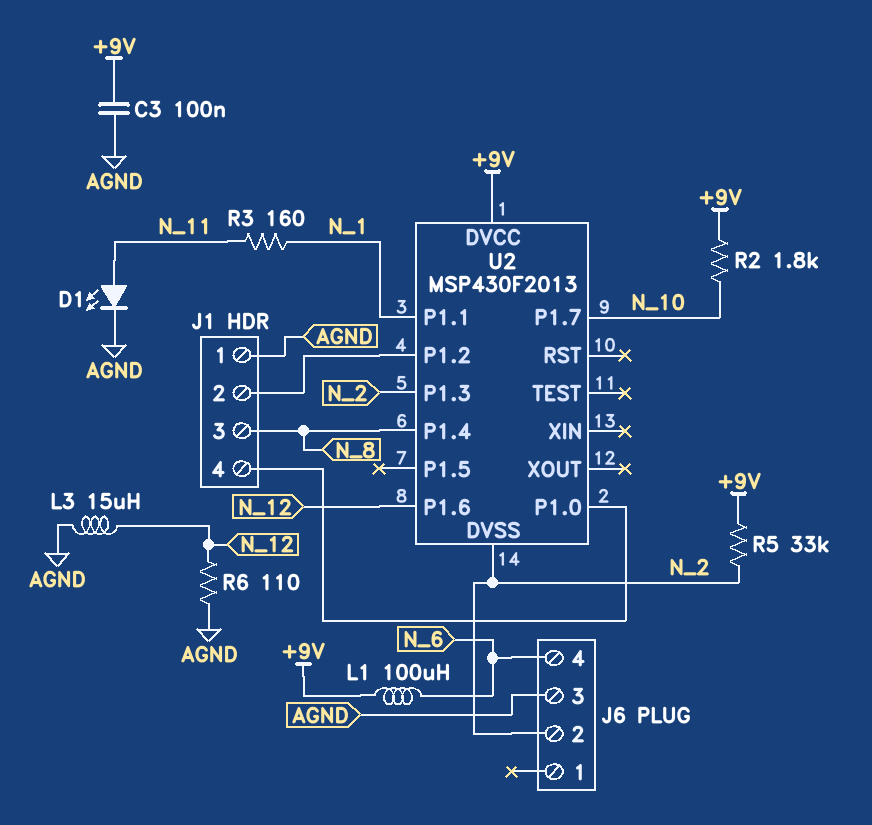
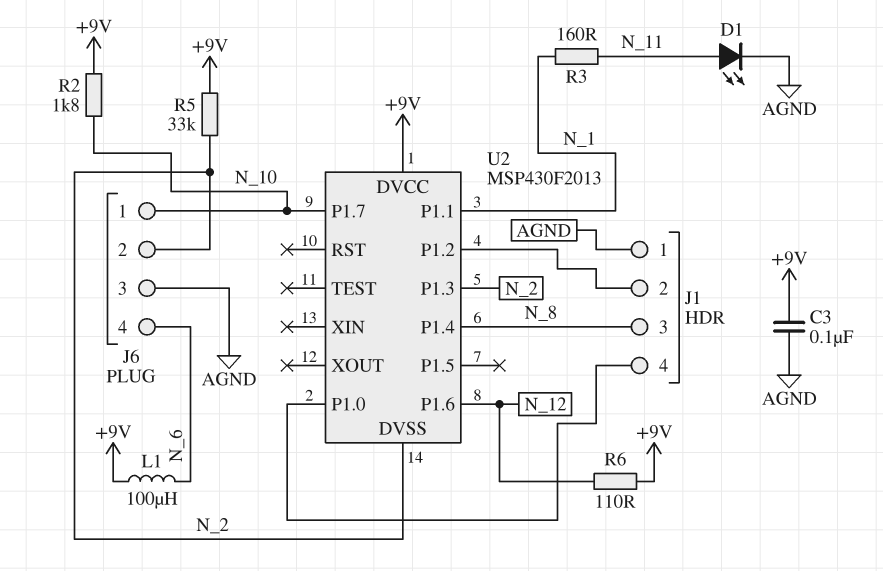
J6 pin 1: none -> N_10
L3: 15uH (AGND, N_12) -> none
R6: 110 (AGND, N_12) -> 110 (+9V, N_12)

